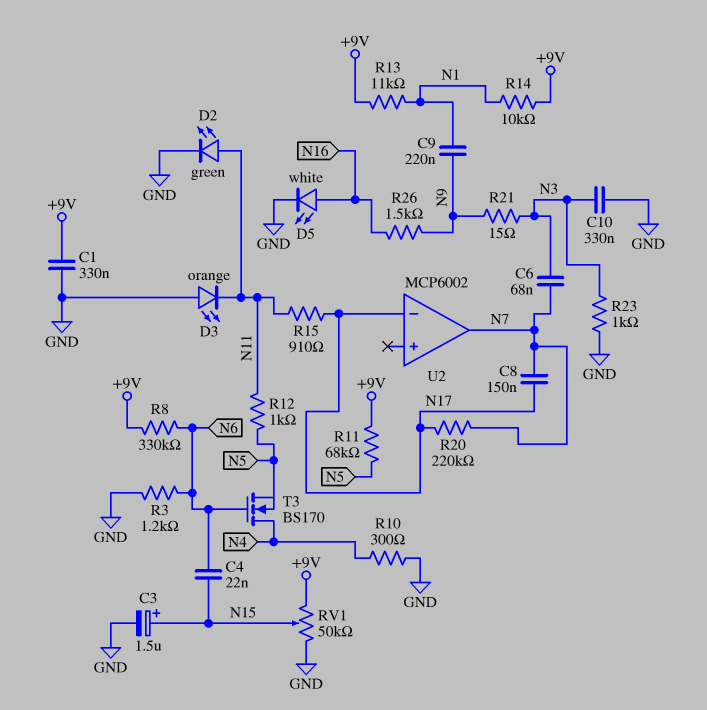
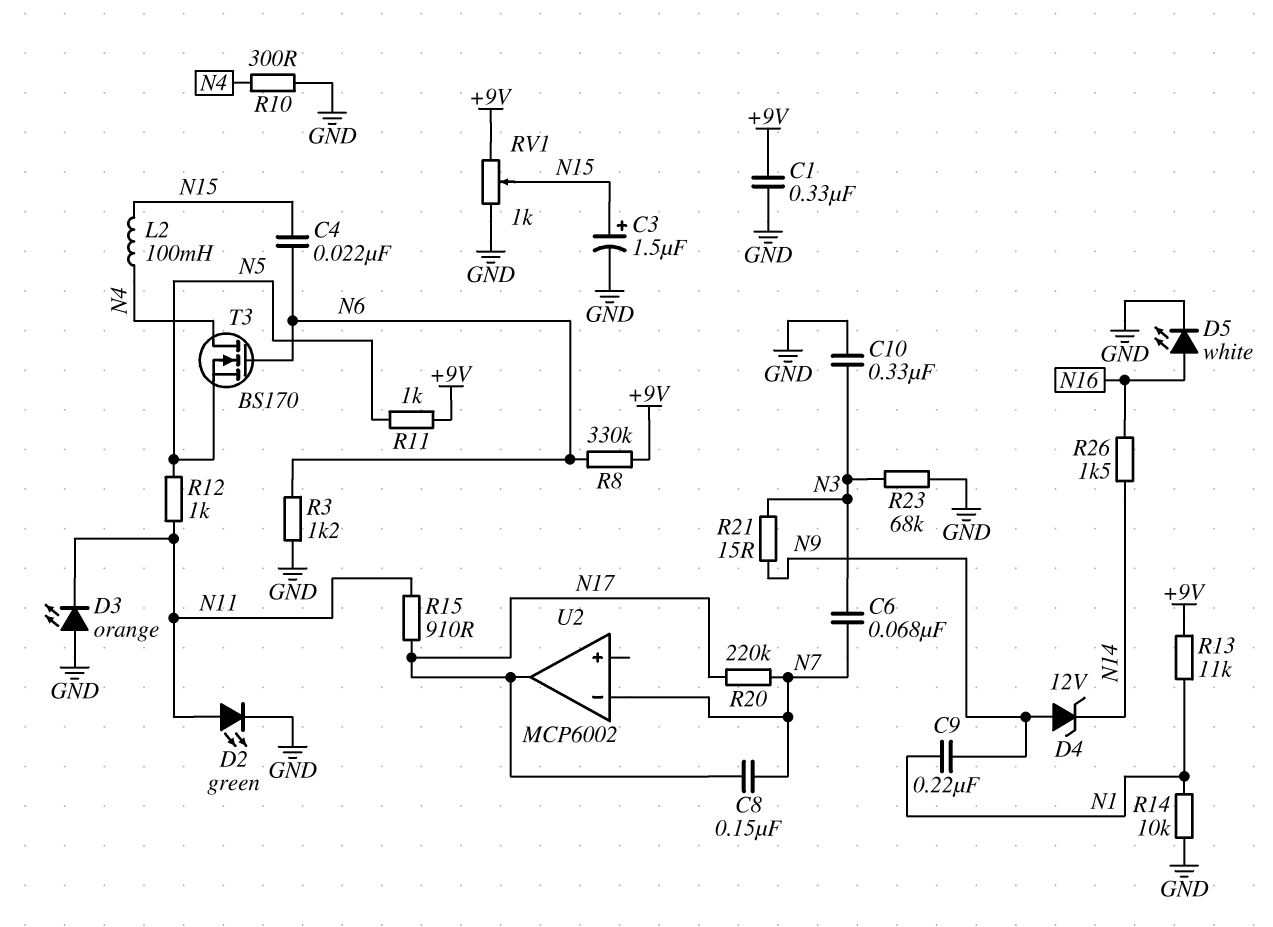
D4: none -> zener 12V (A N9, K N14)
L2: none -> 100mH (N4, N15)
R11: 68k (+9V, N5) -> 1k (+9V, N5)
R14: 10k (+9V, N1) -> 10k (GND, N1)
R23: 1k (GND, N3) -> 68k (GND, N3)
R26: 1.5k (N9, N16) -> 1.5k (N14, N16)
RV1: 50k (+9V, GND, wiper N15) -> 1k (+9V, GND, wiper N15)
U2 pin in-: N17 -> N7
U2 pin out: N7 -> N17

